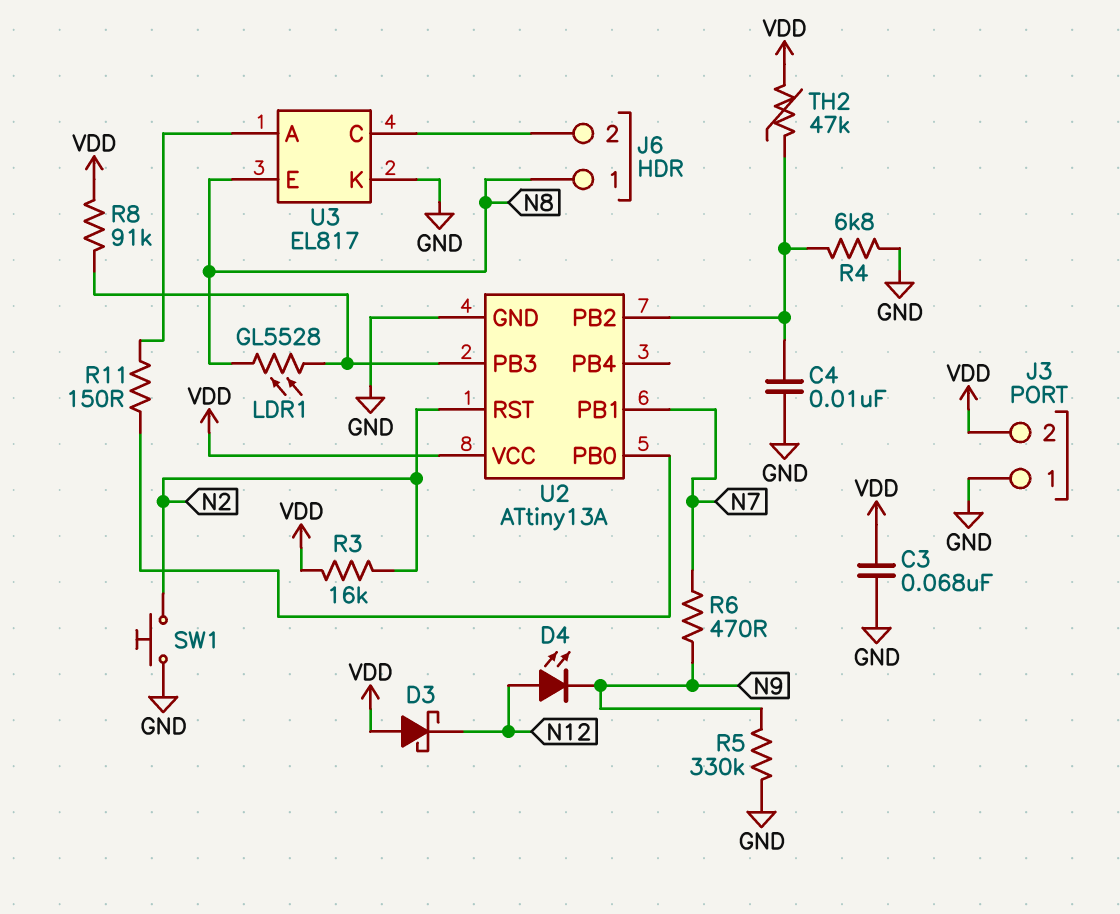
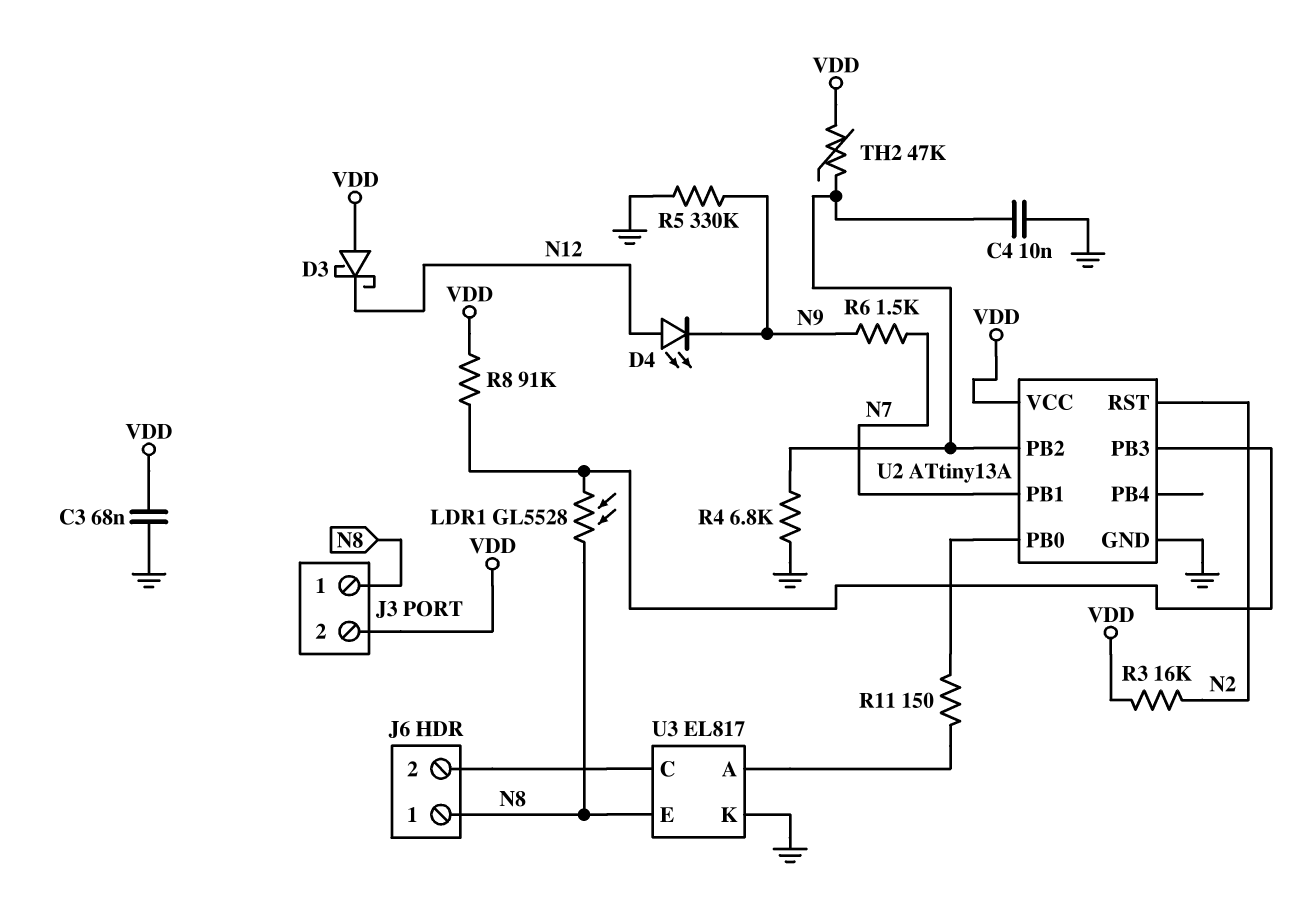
J3 pin 1: GND -> N8
R6: 470 (N7, N9) -> 1.5k (N7, N9)
SW1: button (GND, N2) -> none

